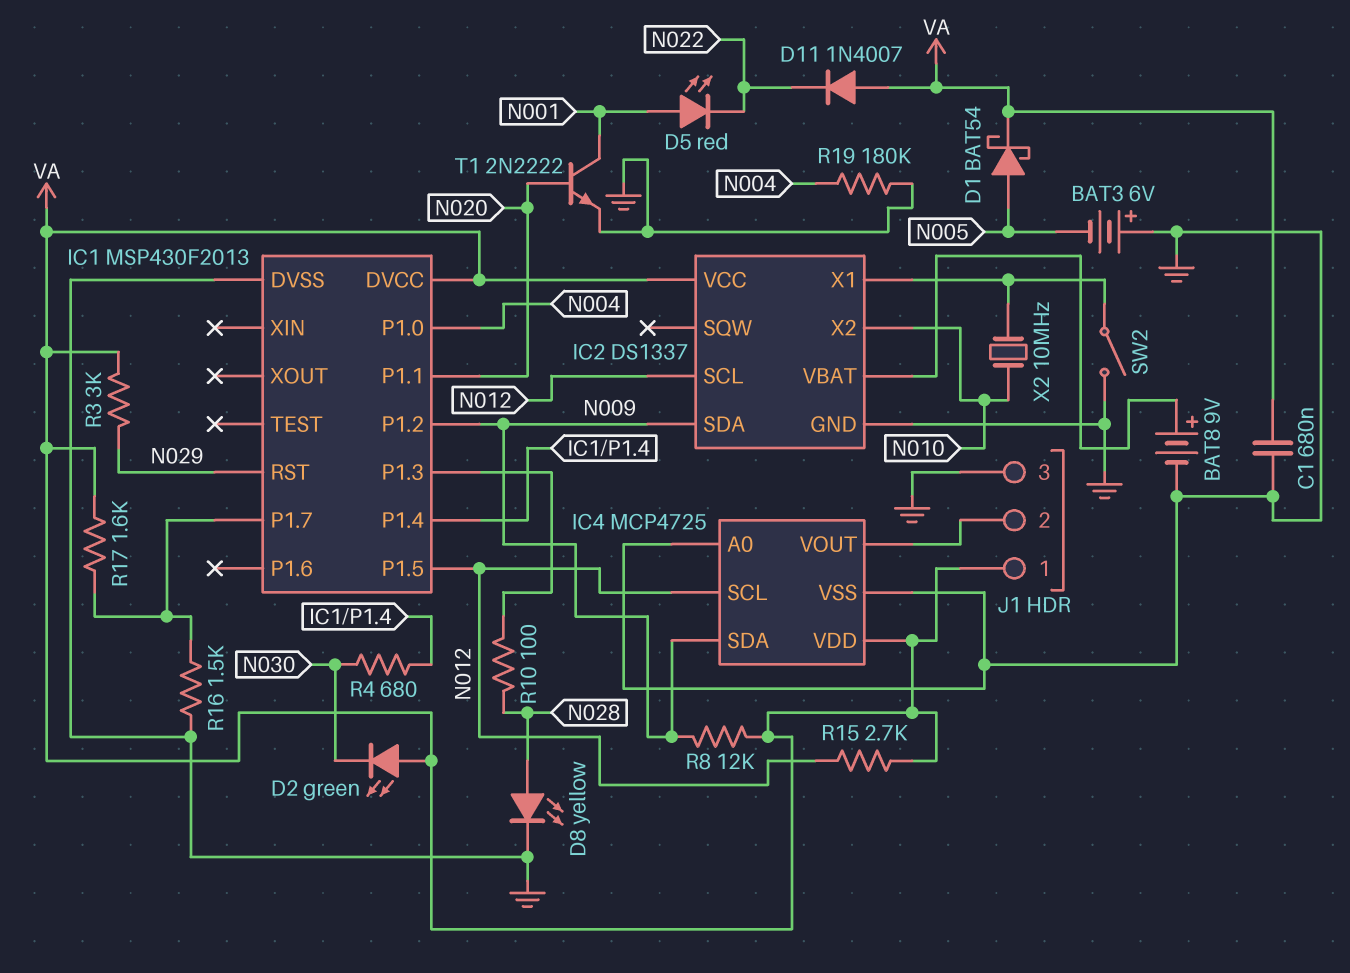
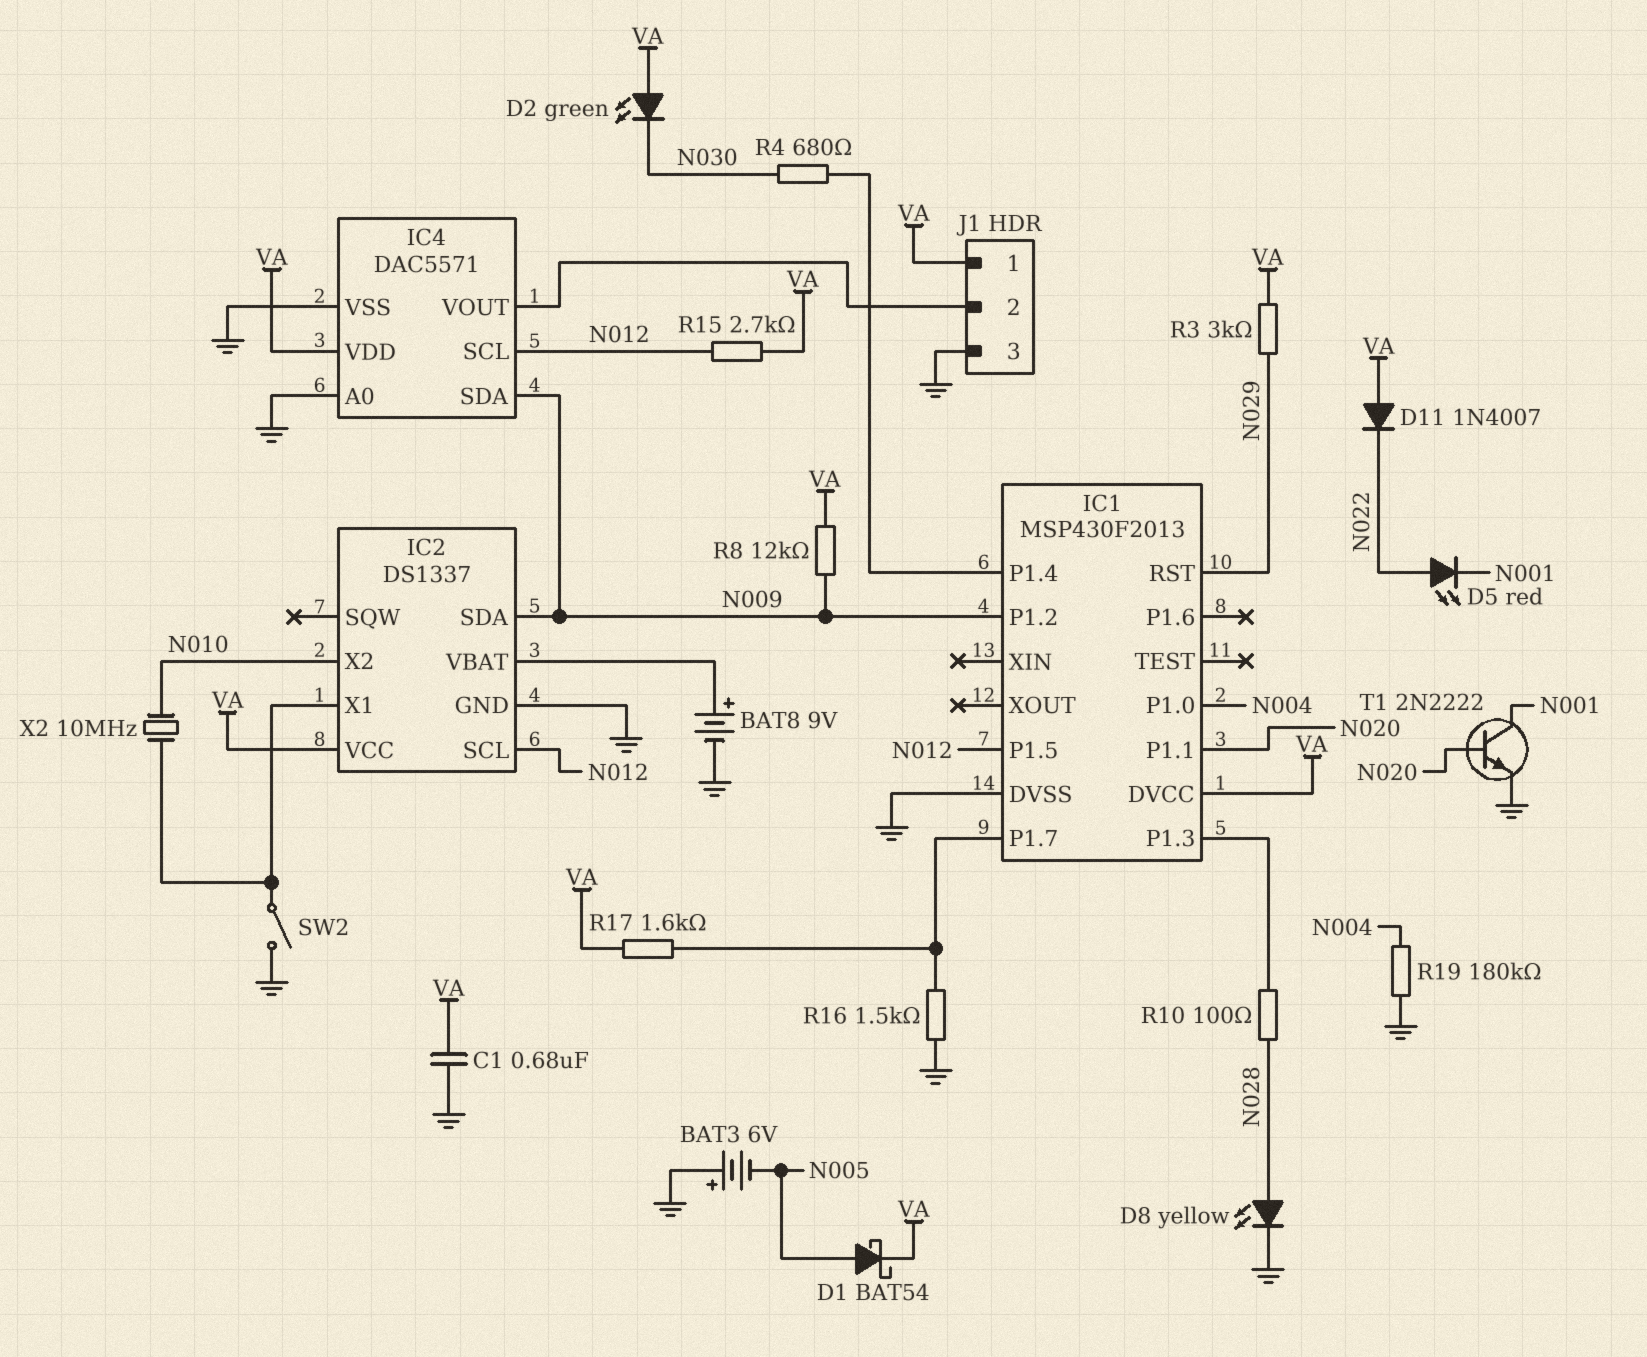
D5: LED red (A N001, K N022) -> LED red (A N022, K N001)
IC4: MCP4725 -> DAC5571

